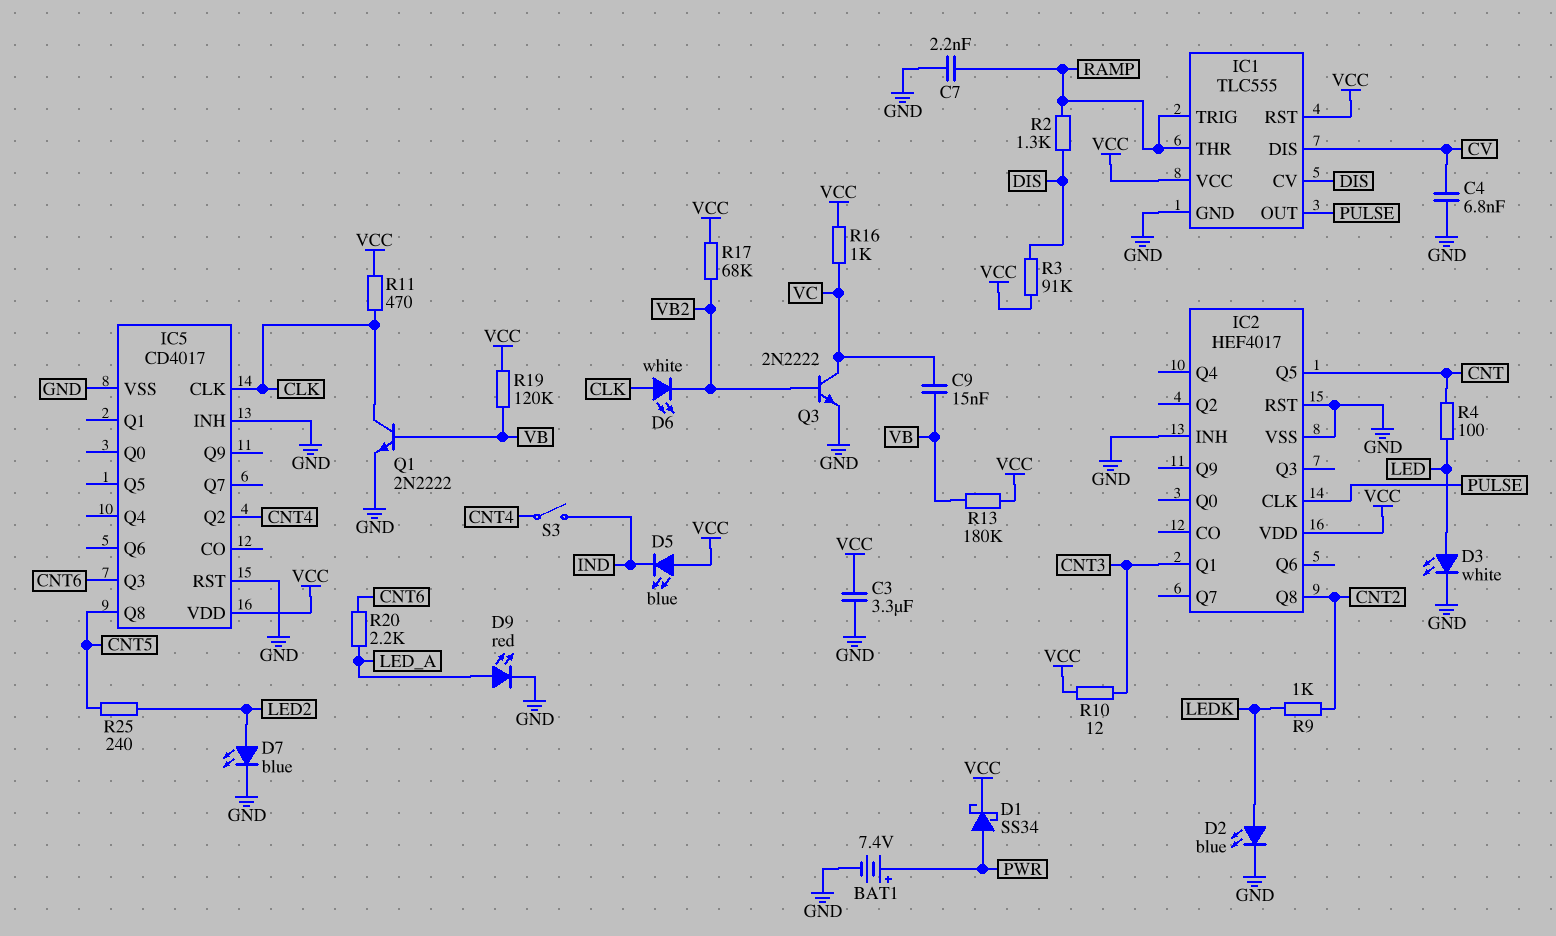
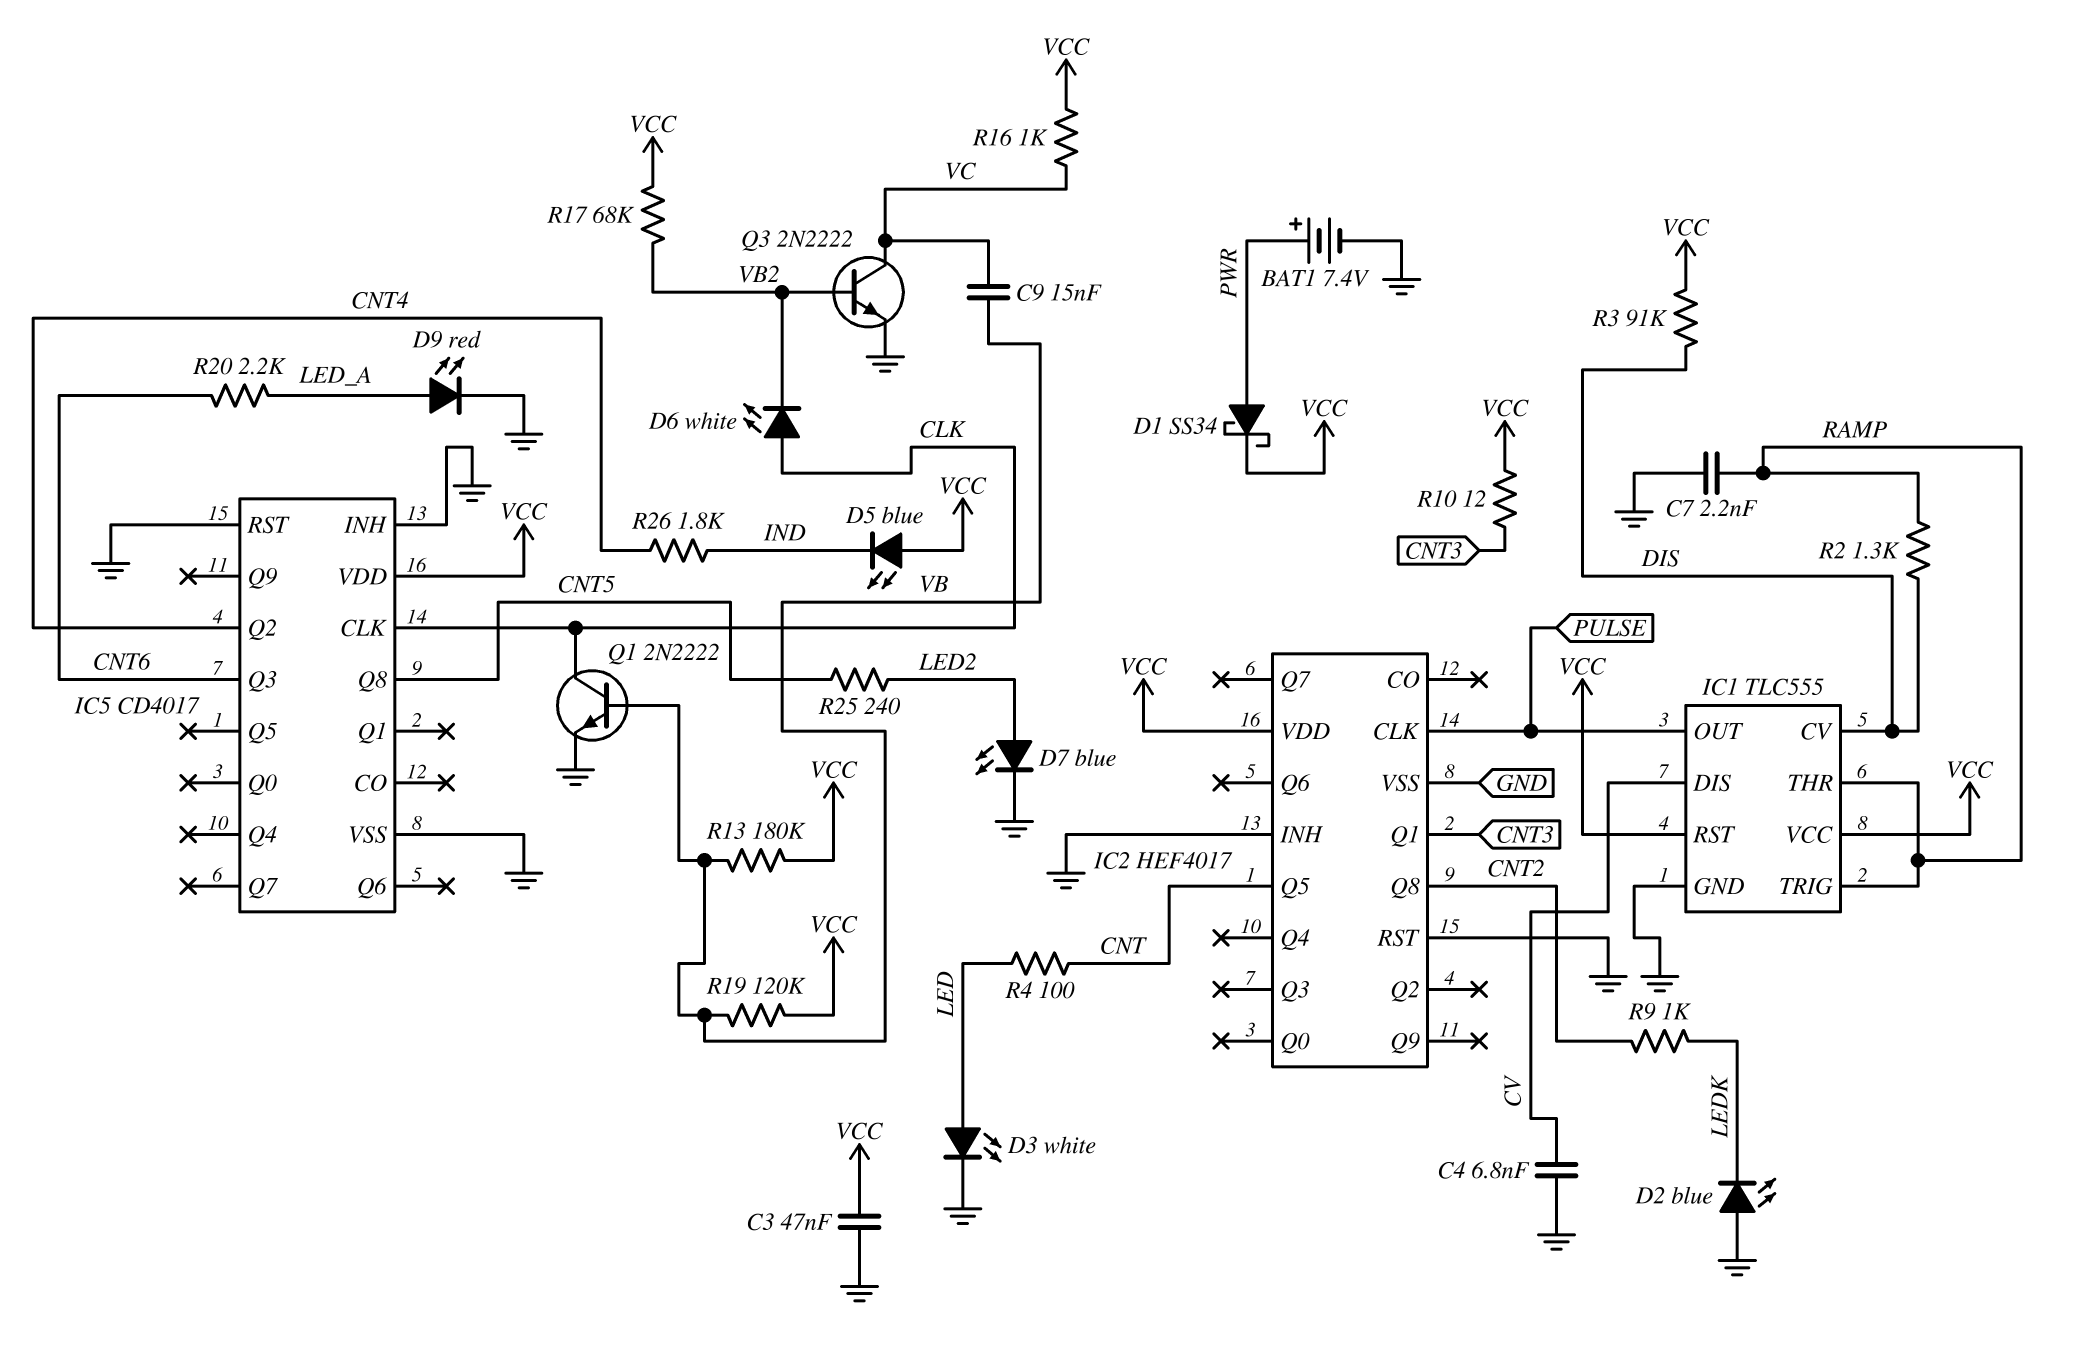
C3: 3.3uF (GND, VCC) -> 47nF (GND, VCC)
D2: LED blue (A LEDK, K GND) -> LED blue (A GND, K LEDK)
R11: 470 (CLK, VCC) -> none
R26: none -> 1.8k (CNT4, IND)
S3: switch (CNT4, IND) -> none

